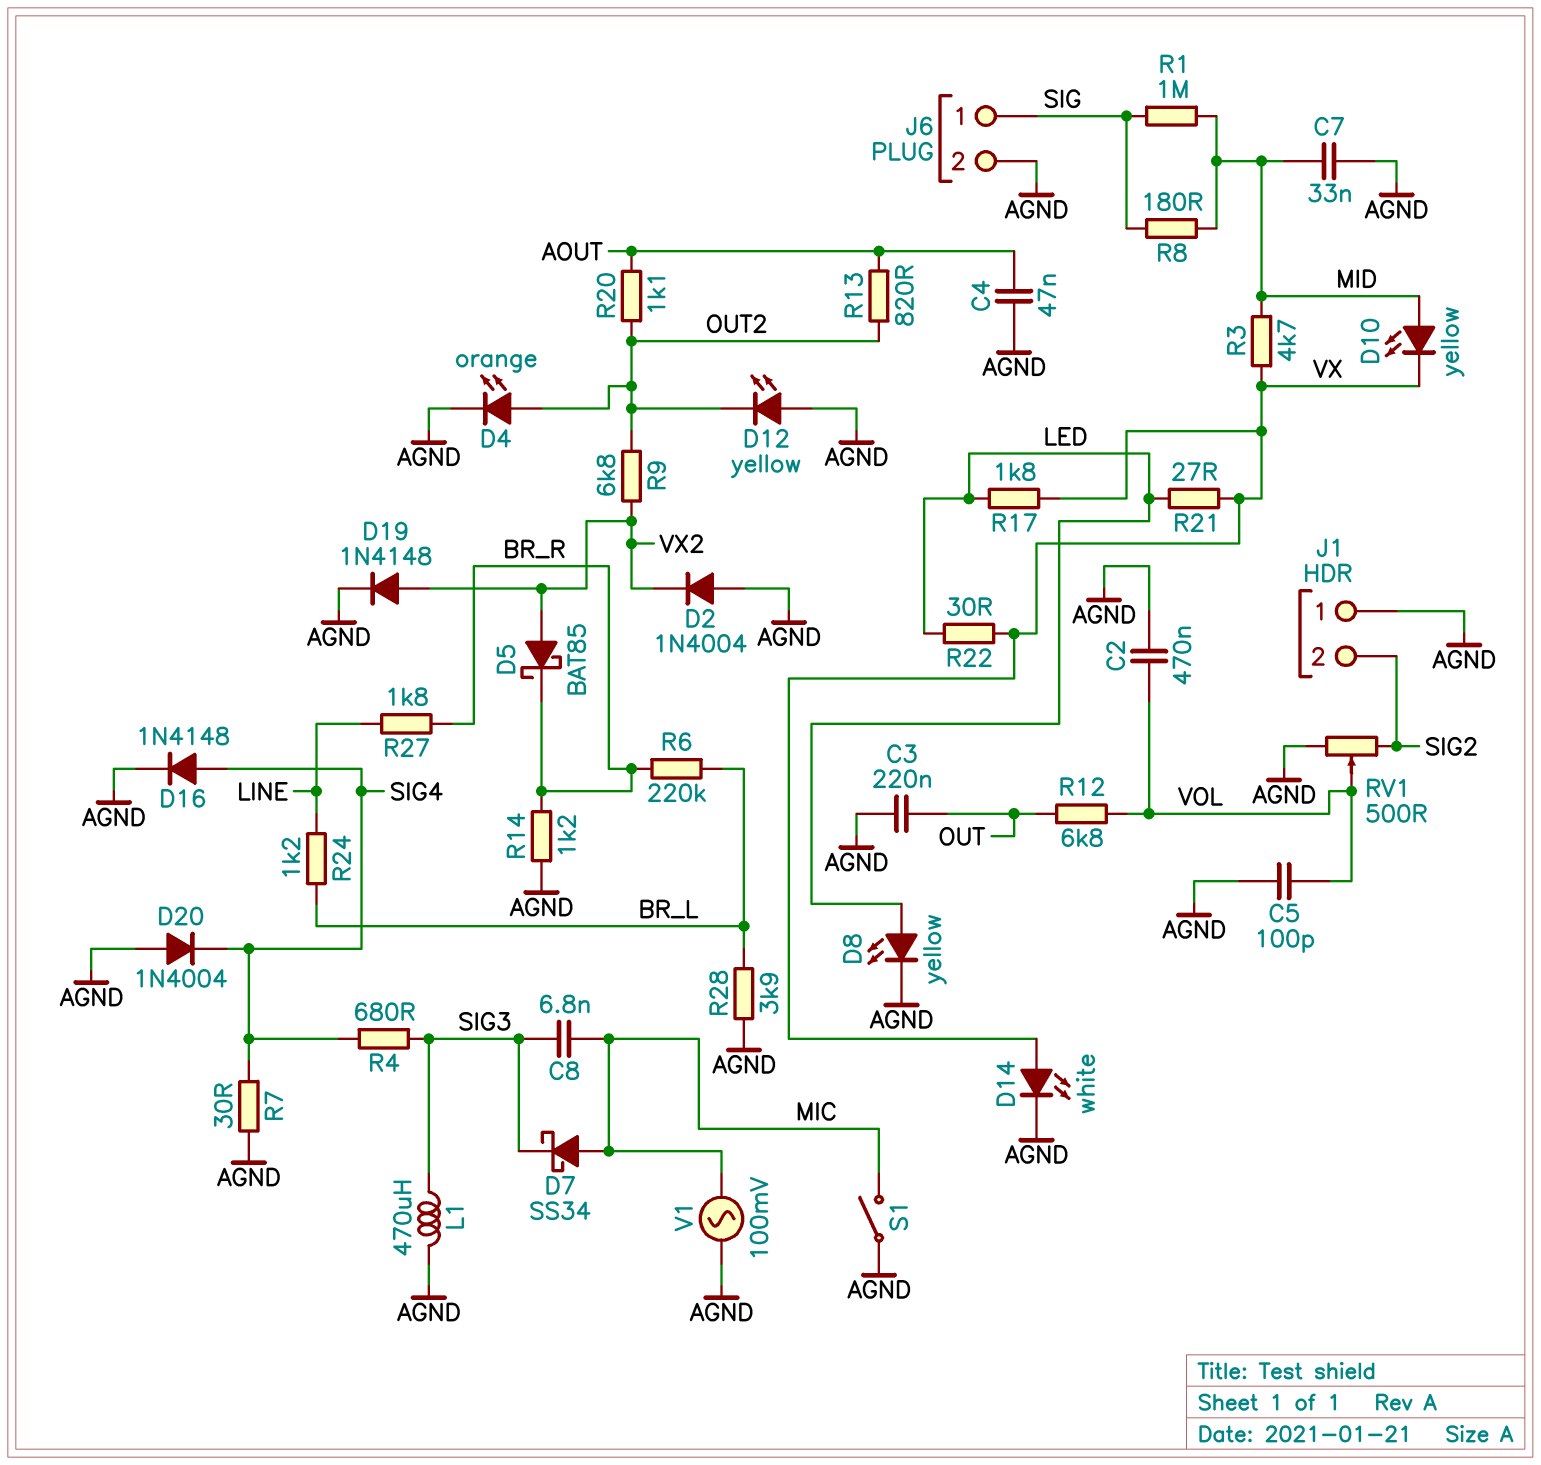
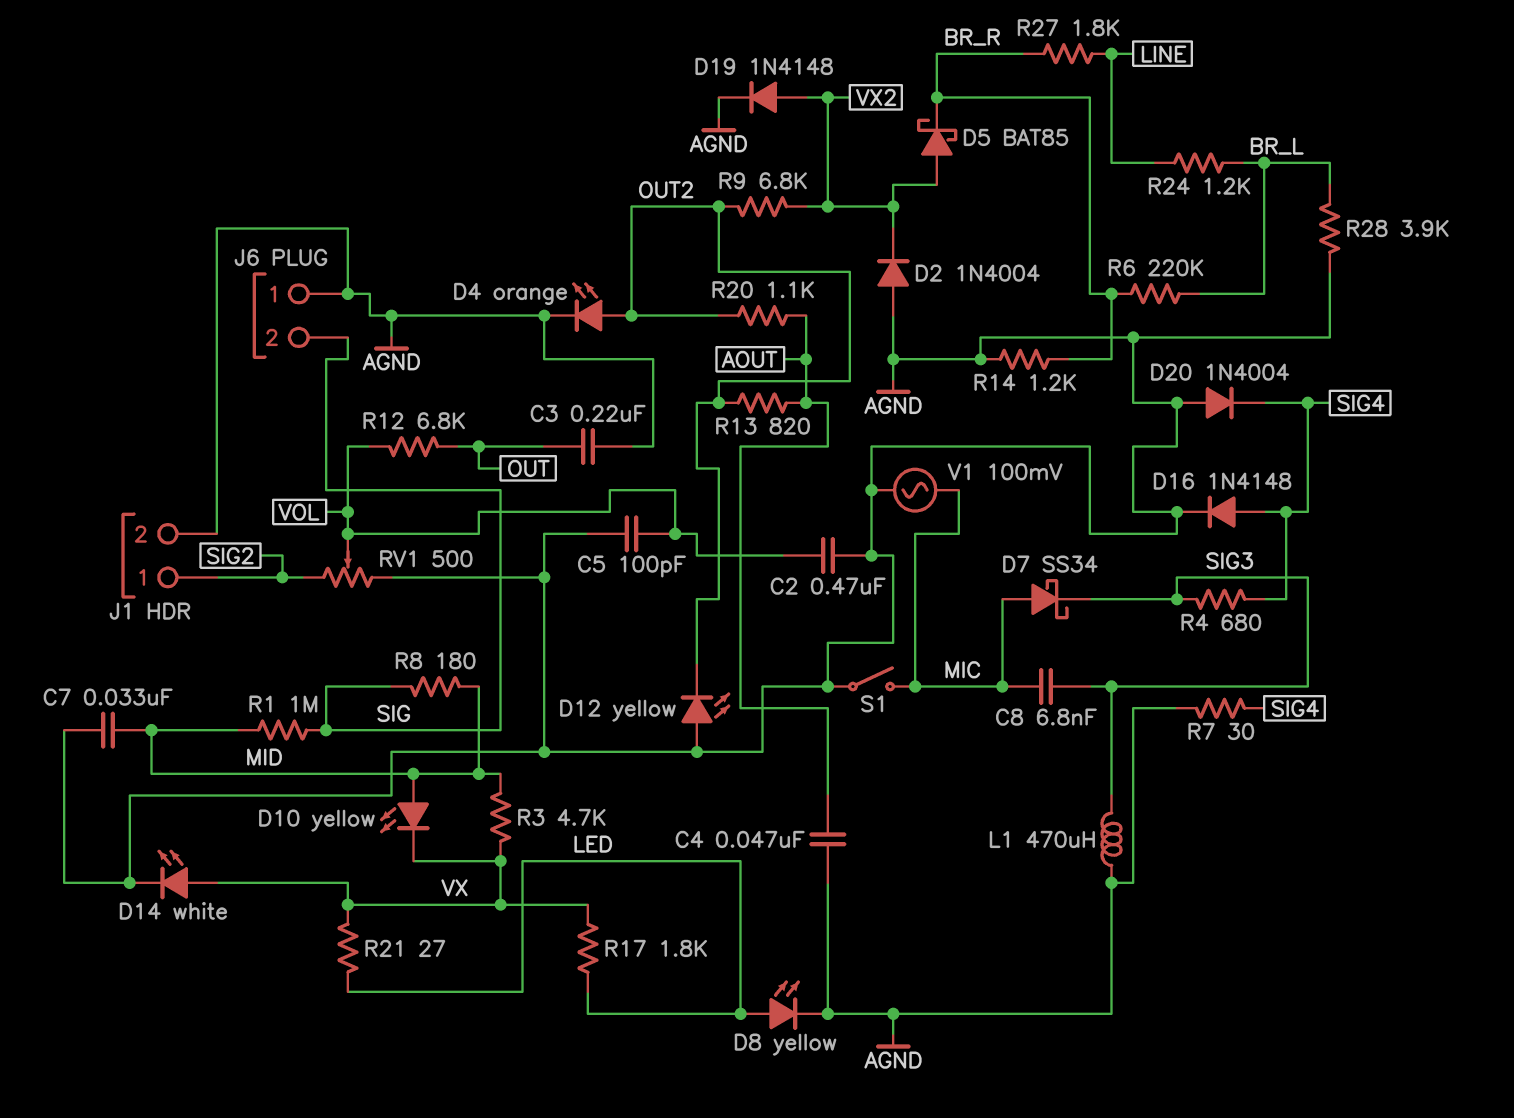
J1 pin 1: AGND -> SIG2
J1 pin 2: SIG2 -> AGND
J6 pin 1: SIG -> AGND
J6 pin 2: AGND -> SIG
R22: 30 (LED, VX) -> none

